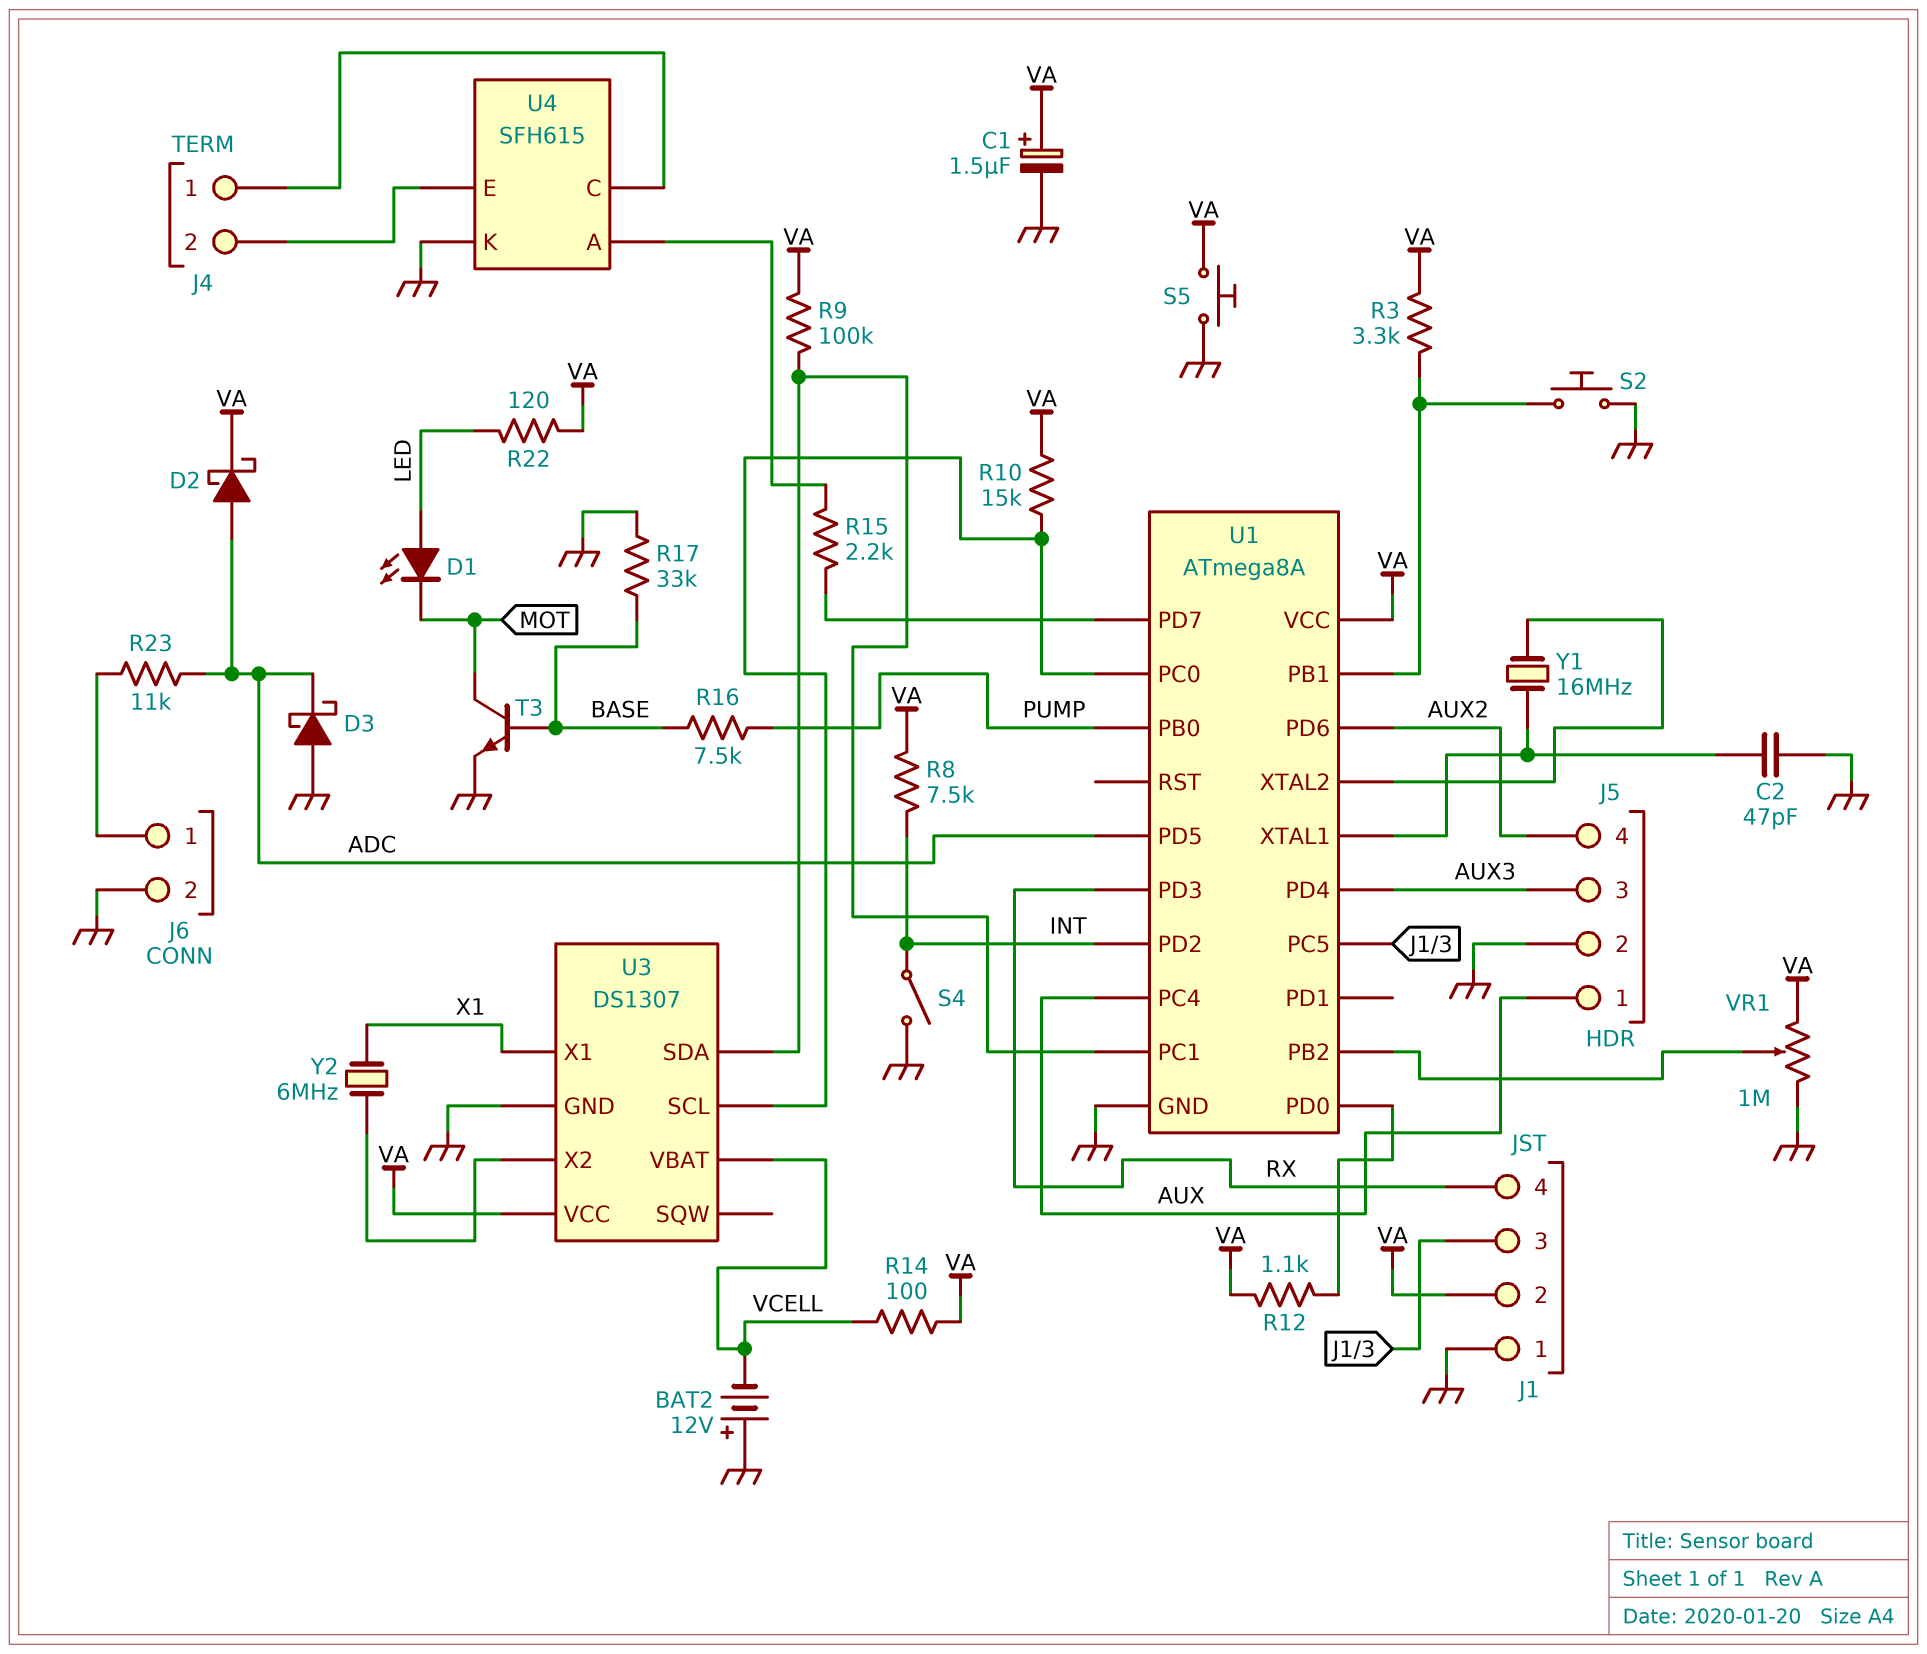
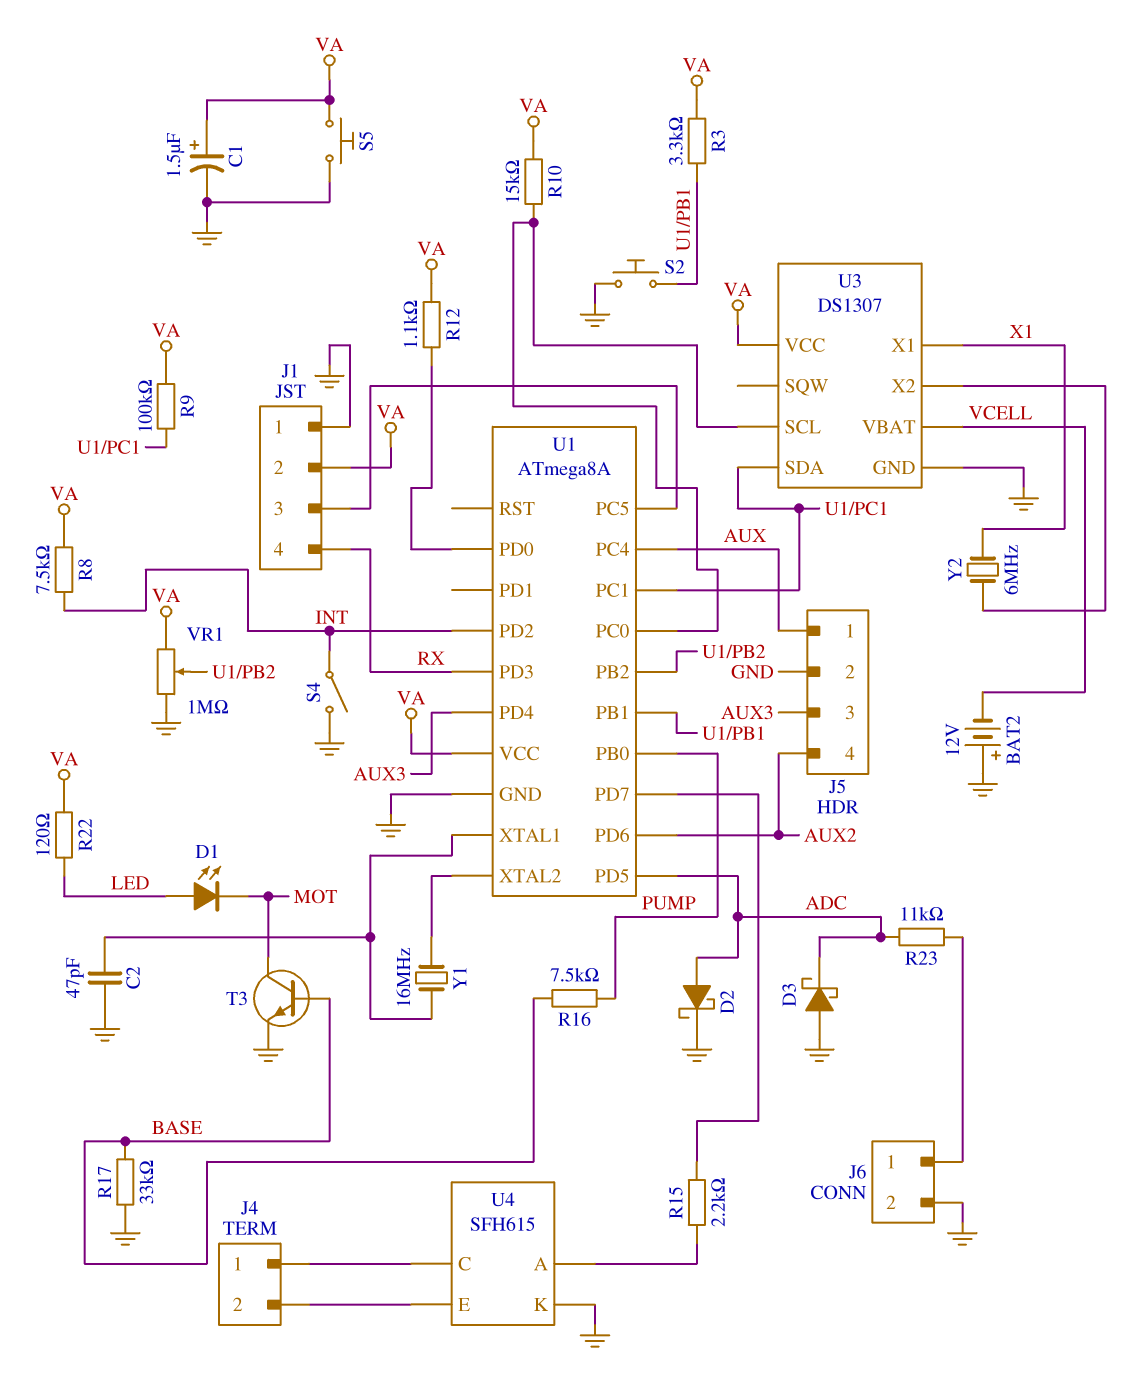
D2: schottky (A ADC, K VA) -> schottky (A ADC, K GND)
R14: 100 (VA, VCELL) -> none

